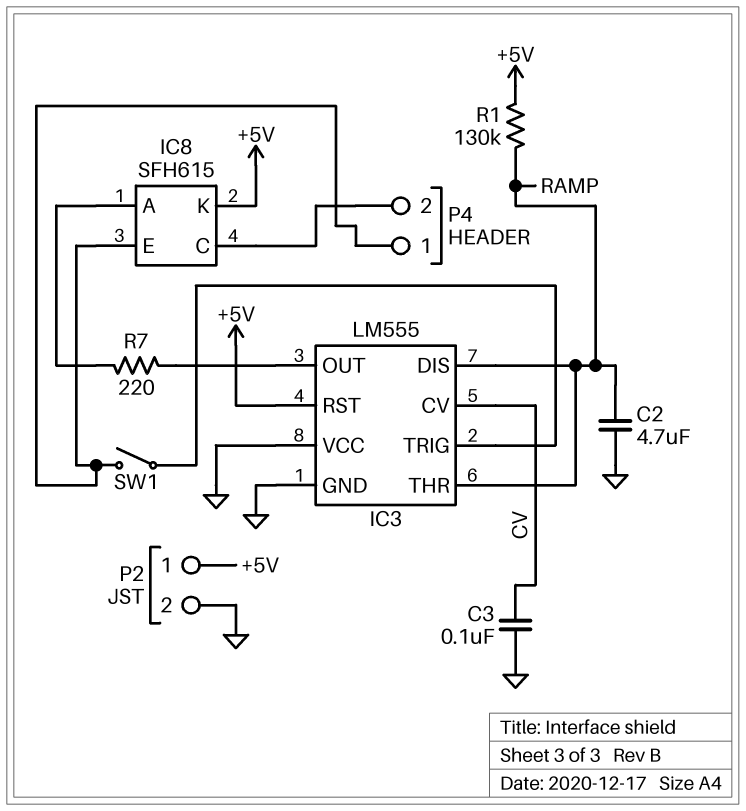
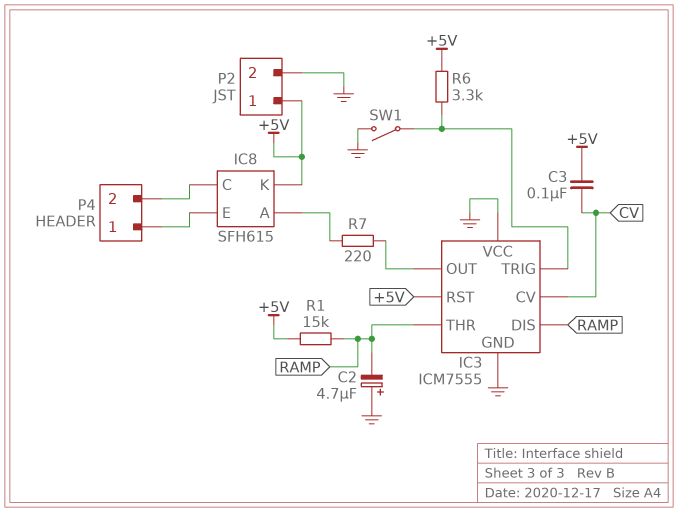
C2: 4.7uF (GND, RAMP) -> 4.7uF (plus GND, minus RAMP)
C3: 100nF (CV, GND) -> 100nF (+5V, CV)
IC3: LM555 -> ICM7555
R1: 130k (+5V, RAMP) -> 15k (+5V, RAMP)
R6: none -> 3.3k (+5V, IC3/TRIG)
SW1: switch (IC3/TRIG, IC8/E) -> switch (GND, IC3/TRIG)

